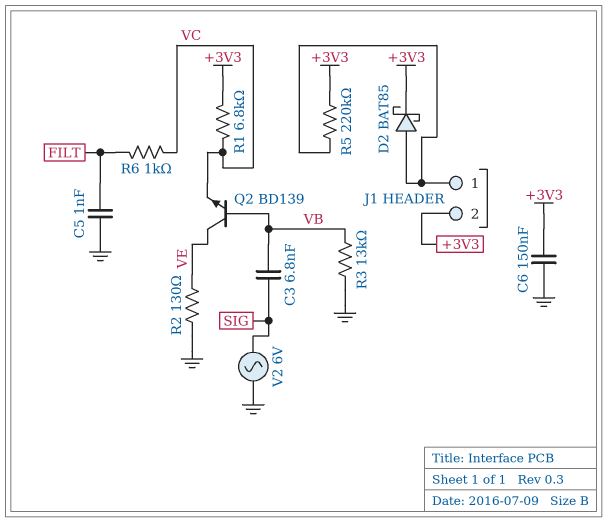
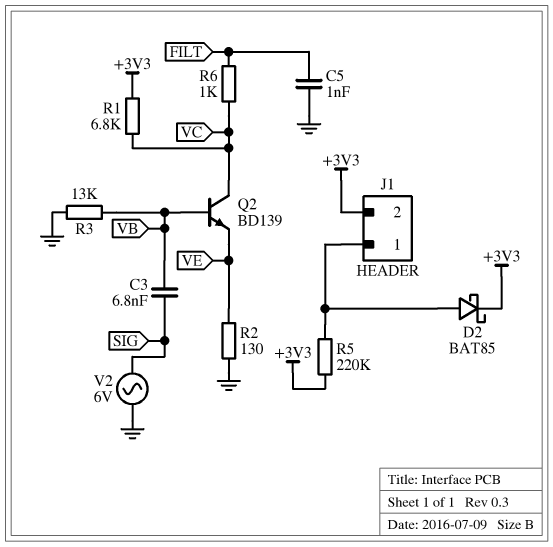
C6: 150nF (+3V3, GND) -> none
Q2: NPN BD139 (B VB, C VE, E VC) -> NPN BD139 (B VB, C VC, E VE)

